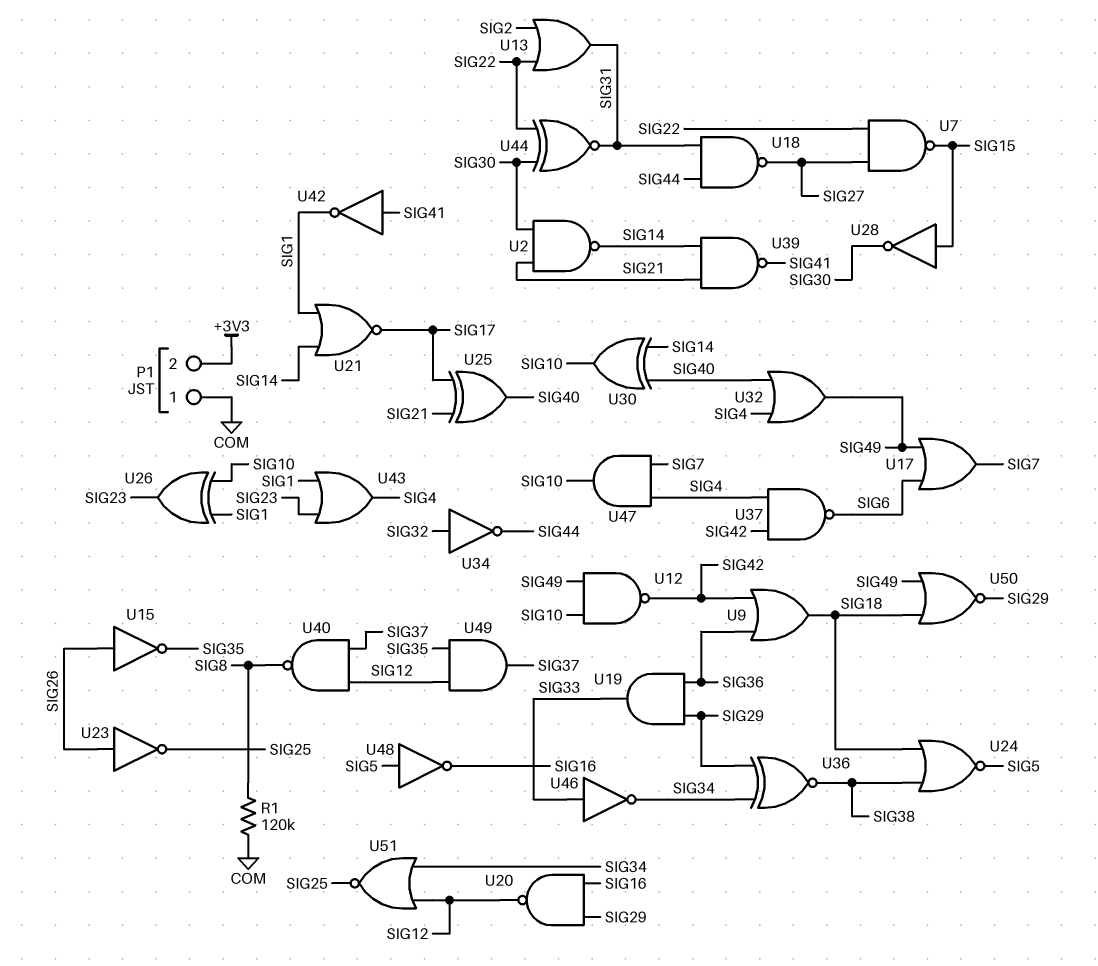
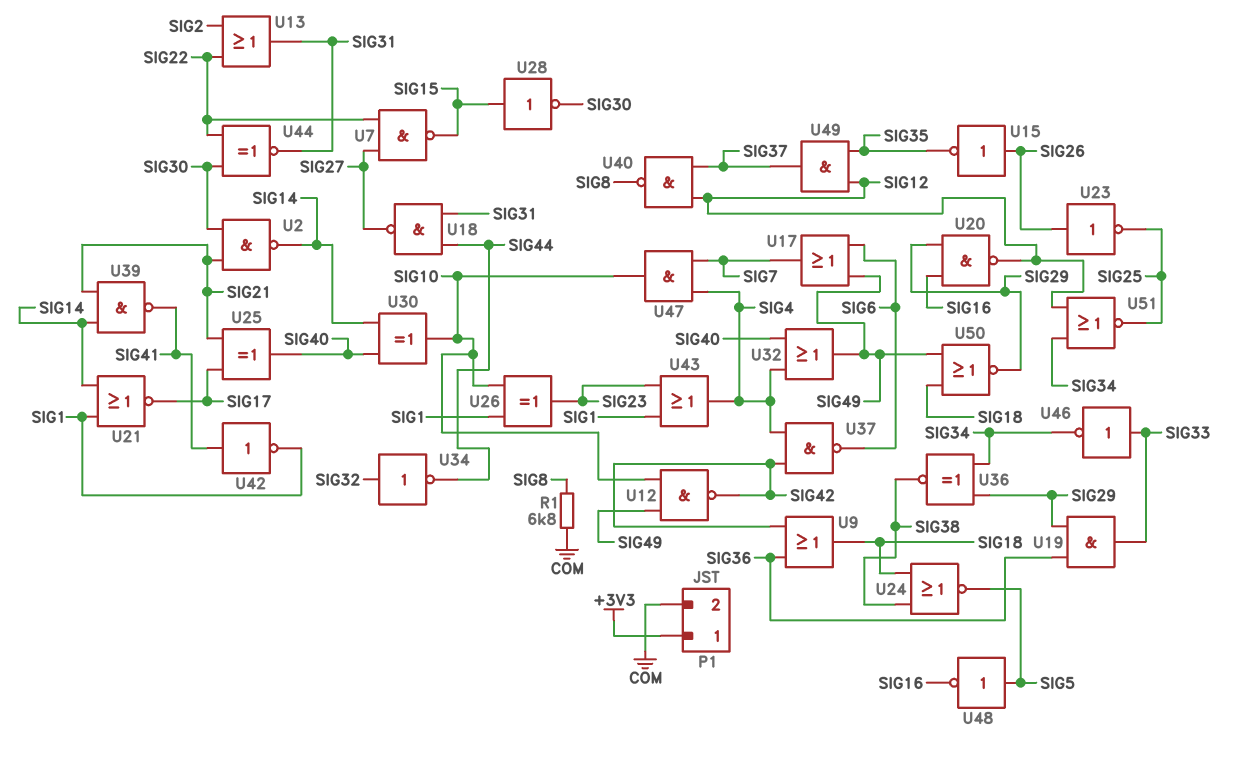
P1 pin 1: COM -> +3V3
P1 pin 2: +3V3 -> COM
R1: 120k (COM, SIG8) -> 6.8k (COM, SIG8)

